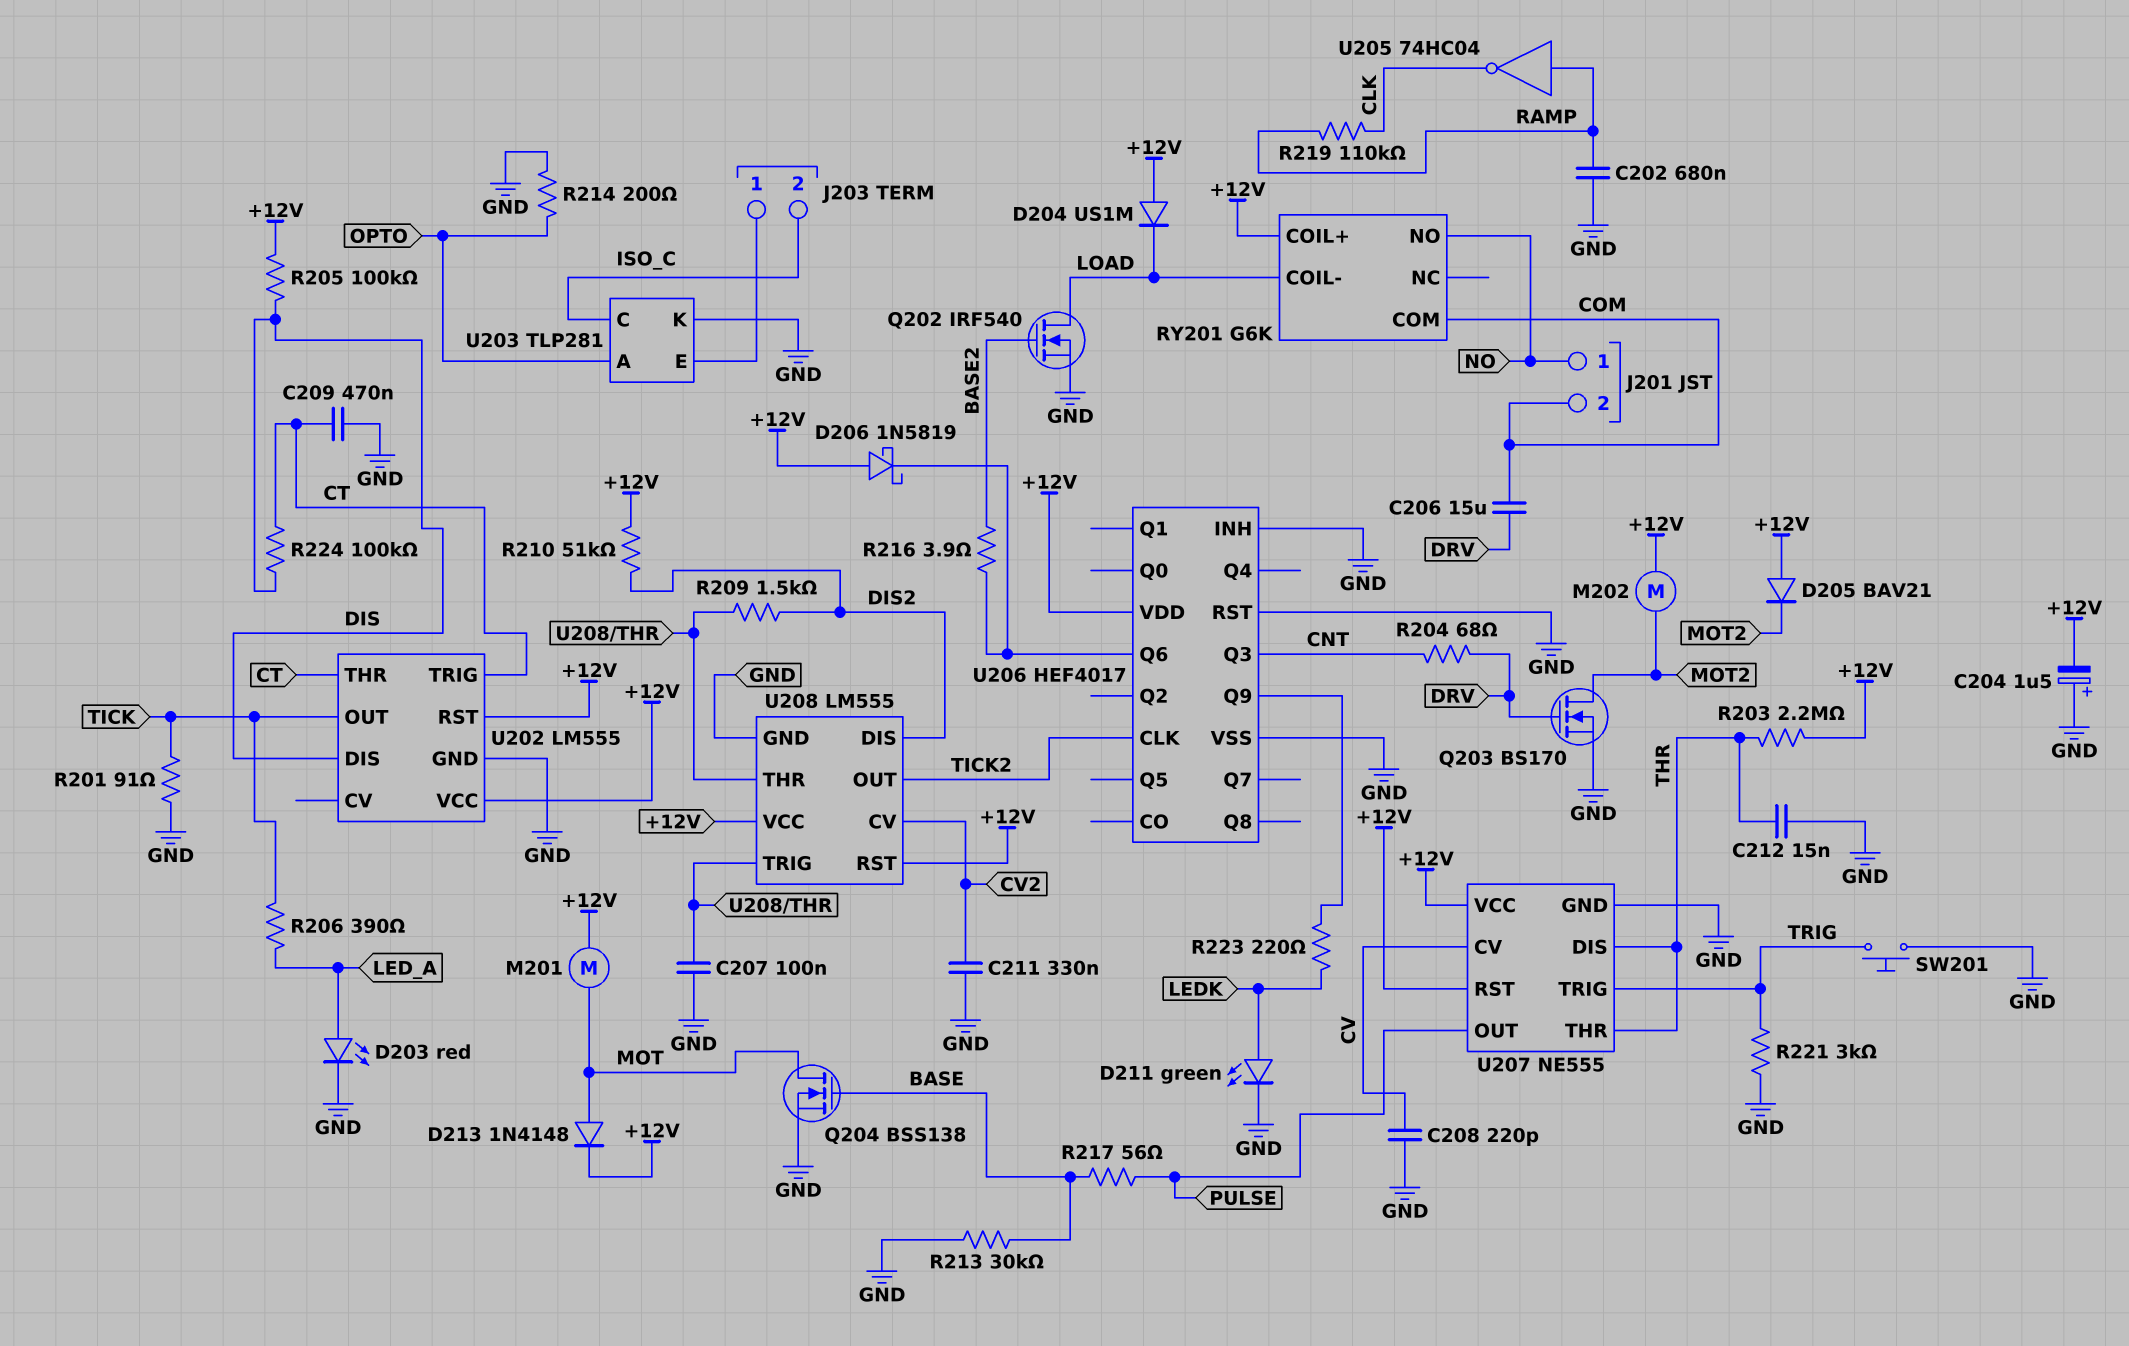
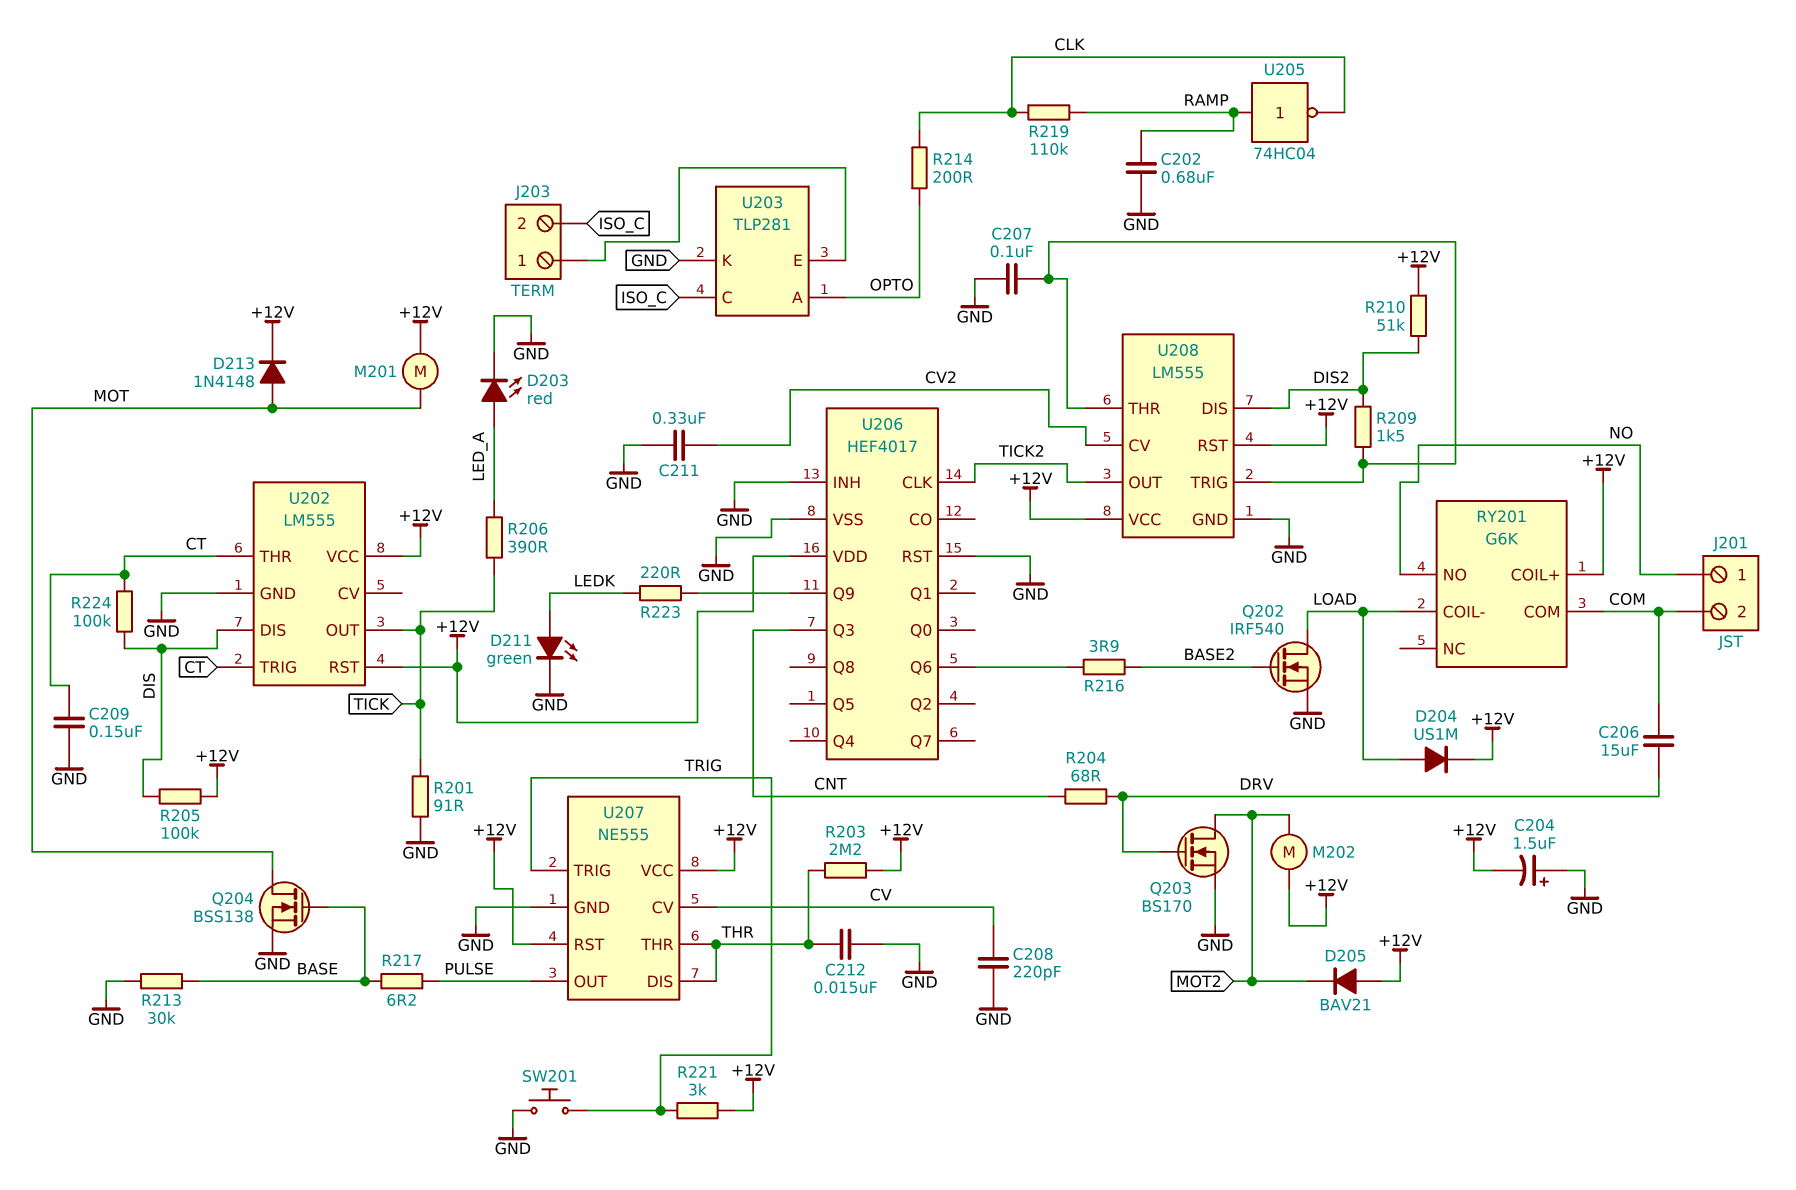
C209: 470nF (CT, GND) -> 150nF (CT, GND)
D204: diode US1M (A +12V, K LOAD) -> diode US1M (A LOAD, K +12V)
D206: schottky 1N5819 (A +12V, K U206/Q6) -> none
R214: 200 (GND, OPTO) -> 200 (CLK, OPTO)
R217: 56 (BASE, PULSE) -> 6.2 (BASE, PULSE)
R221: 3k (GND, TRIG) -> 3k (+12V, TRIG)

